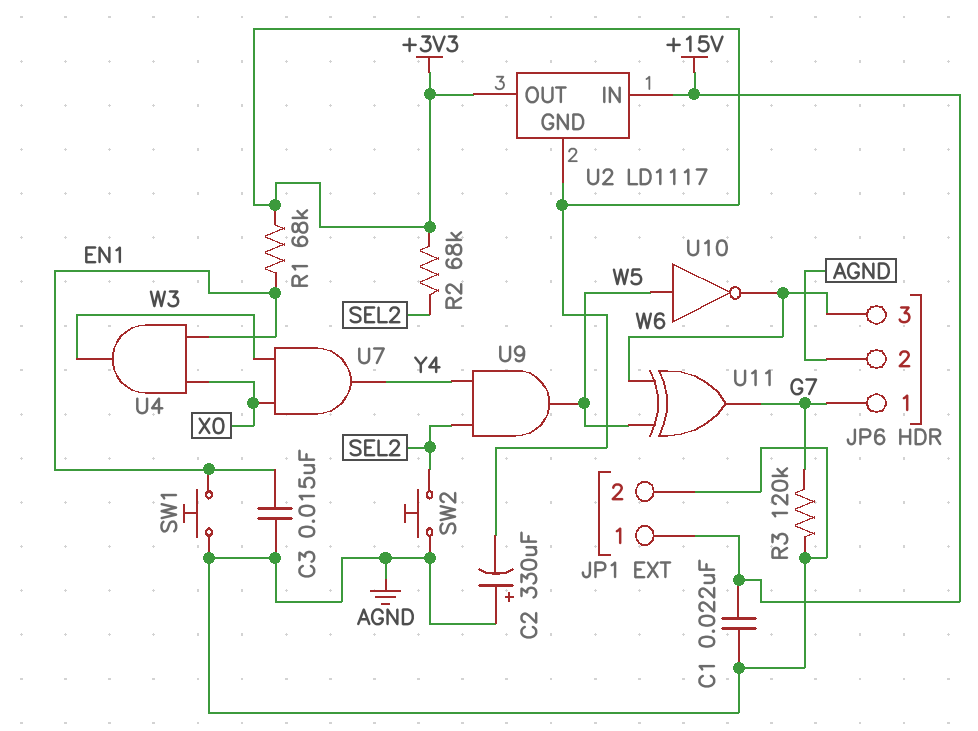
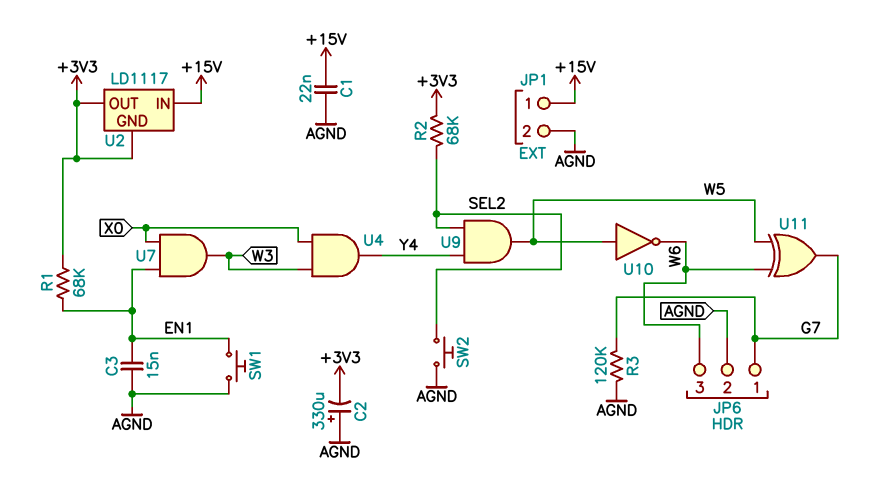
U4: AND (in EN1, in X0, out W3) -> AND (in W3, in X0, out Y4)
U7: AND (in W3, in X0, out Y4) -> AND (in EN1, in X0, out W3)

